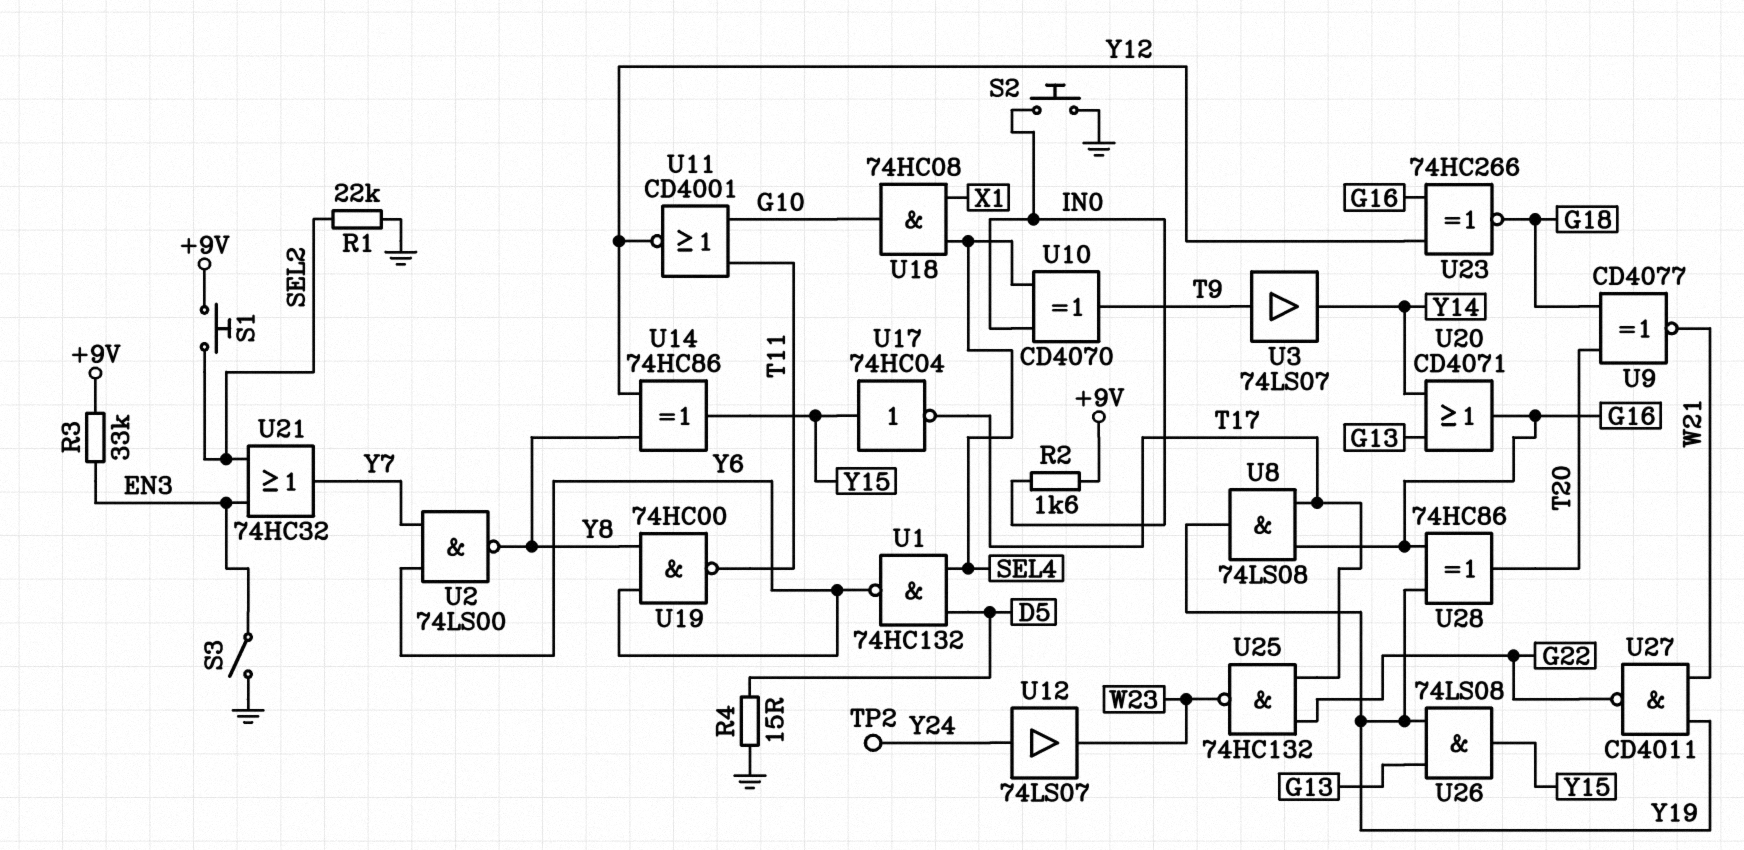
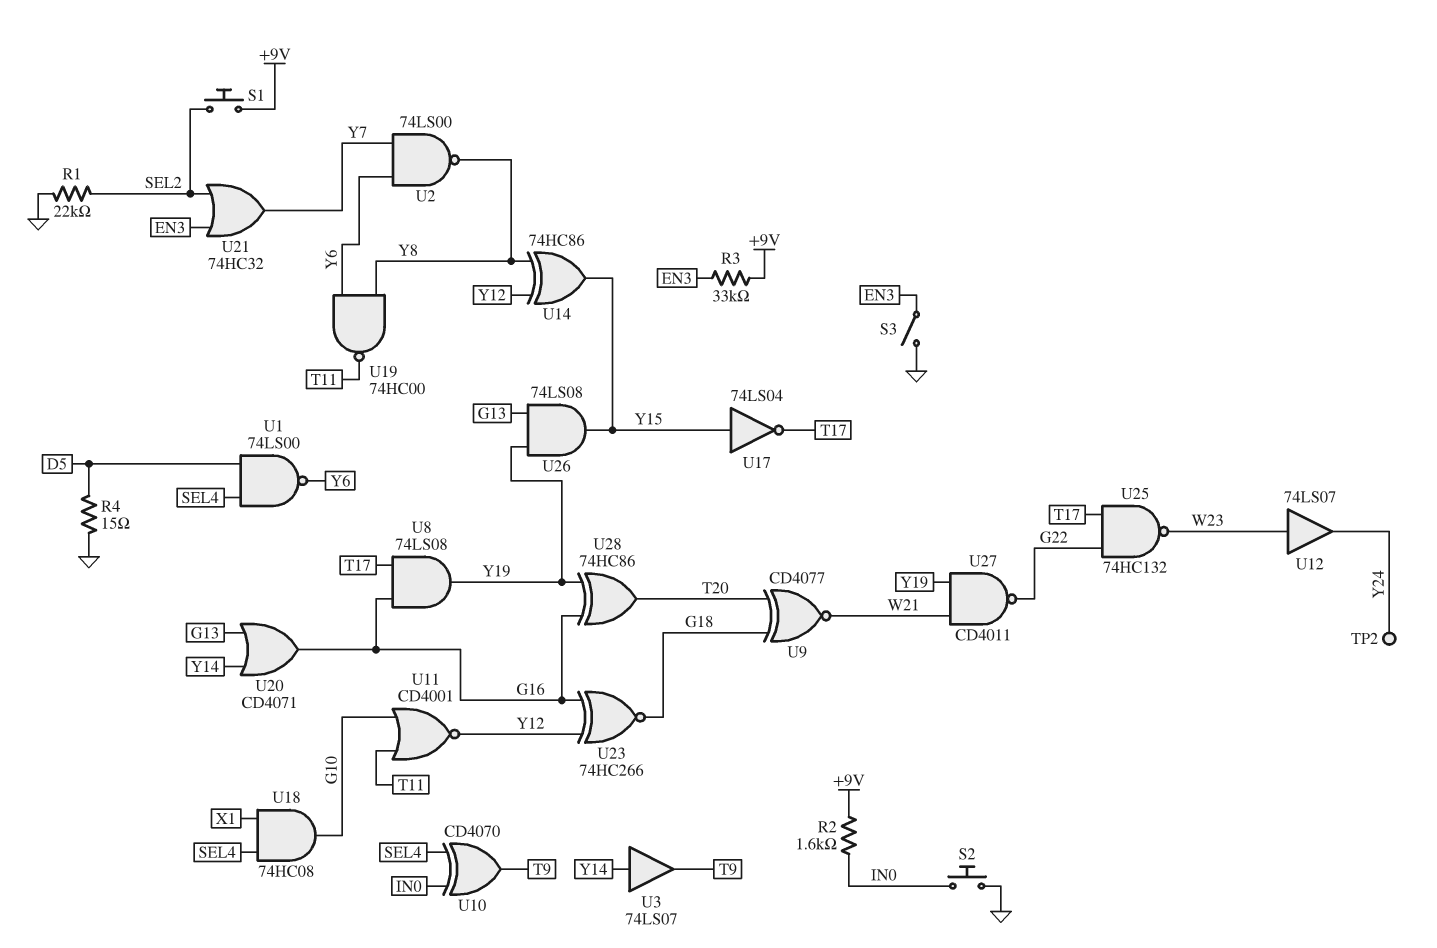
U1: NAND 74HC132 (in D5, in SEL4, out Y6) -> NAND 74LS00 (in D5, in SEL4, out Y6)
U3: buffer 74LS07 (in T9, out Y14) -> buffer 74LS07 (in Y14, out T9)
U12: buffer 74LS07 (in Y24, out W23) -> buffer 74LS07 (in W23, out Y24)
U17: NOT 74HC04 (in Y15, out T17) -> NOT 74LS04 (in Y15, out T17)

